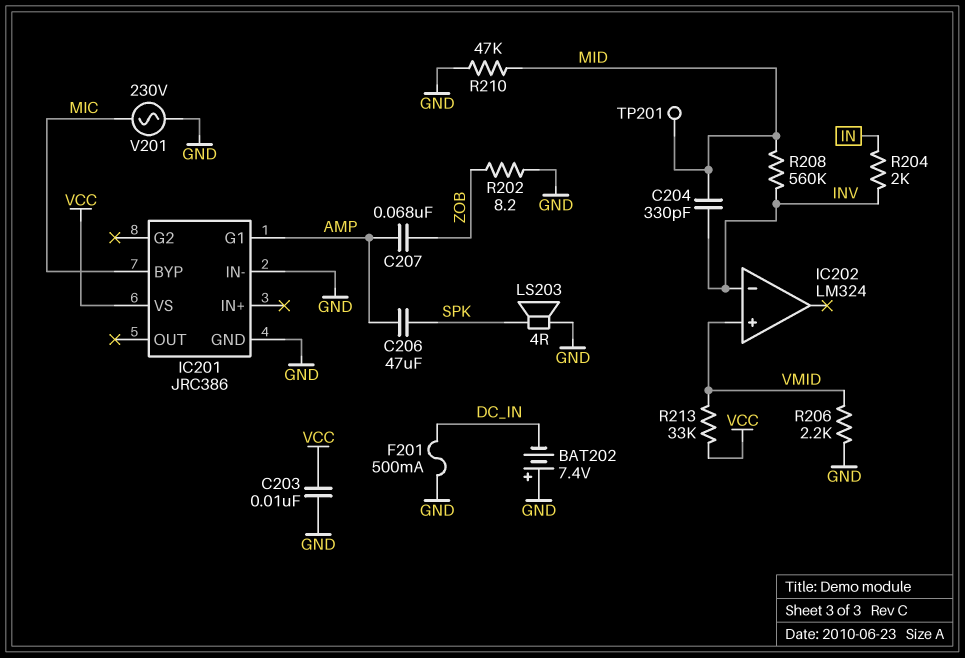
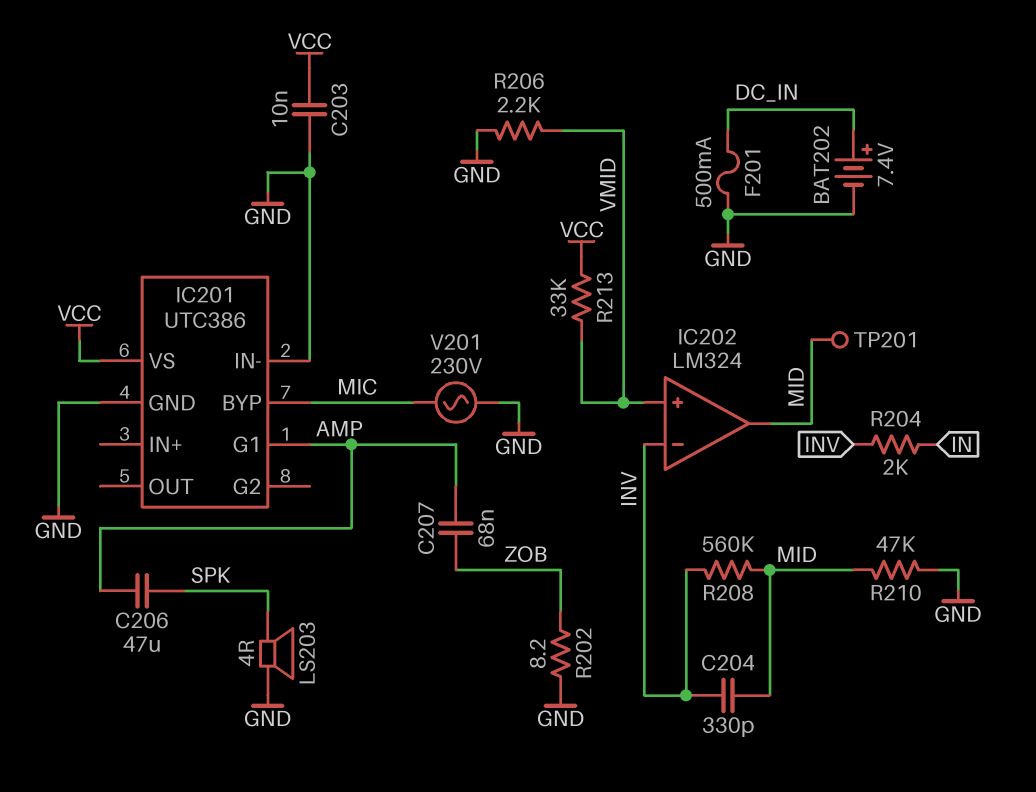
BAT202: 7.4V (plus GND, minus DC_IN) -> 7.4V (plus DC_IN, minus GND)
IC201: JRC386 -> UTC386
IC202 pin out: none -> MID

